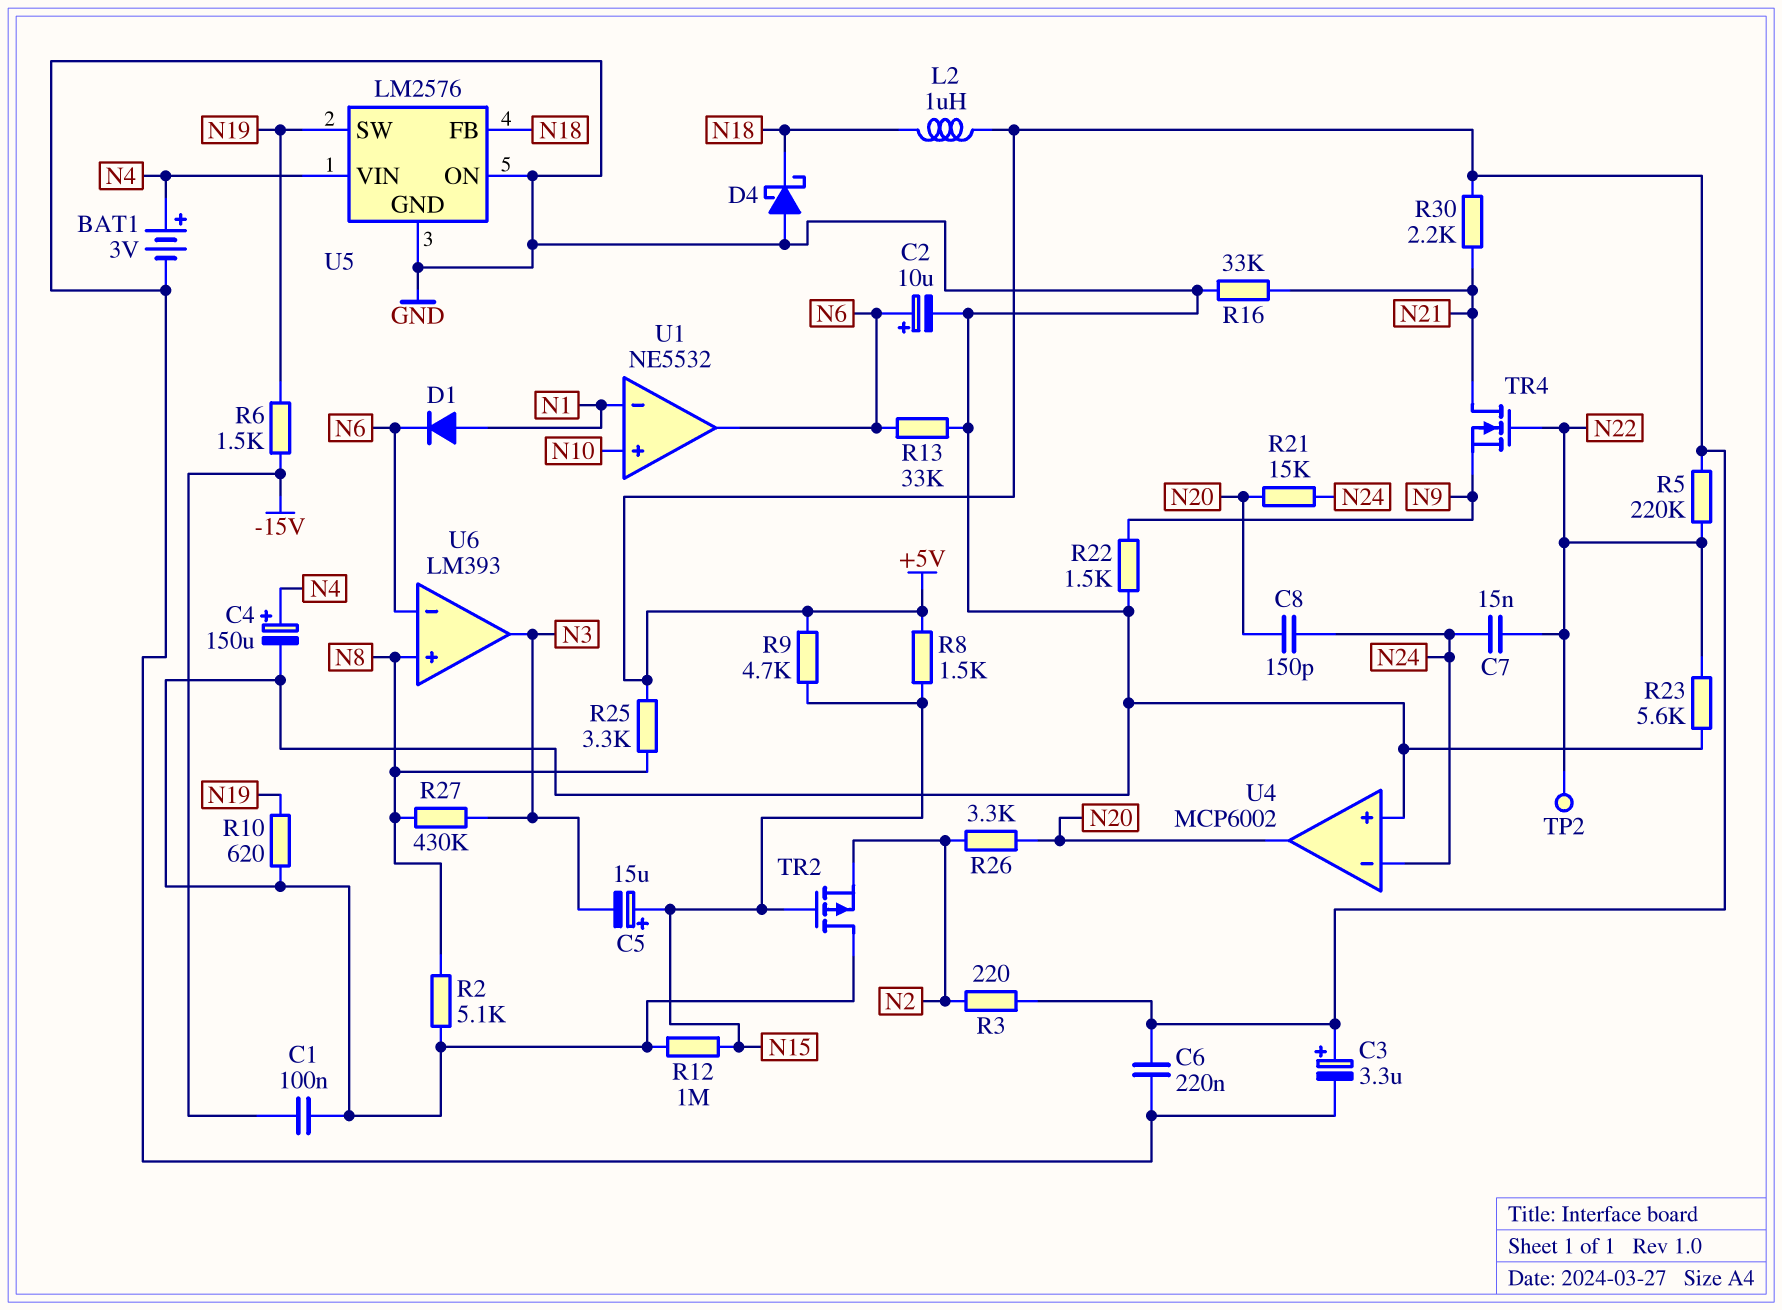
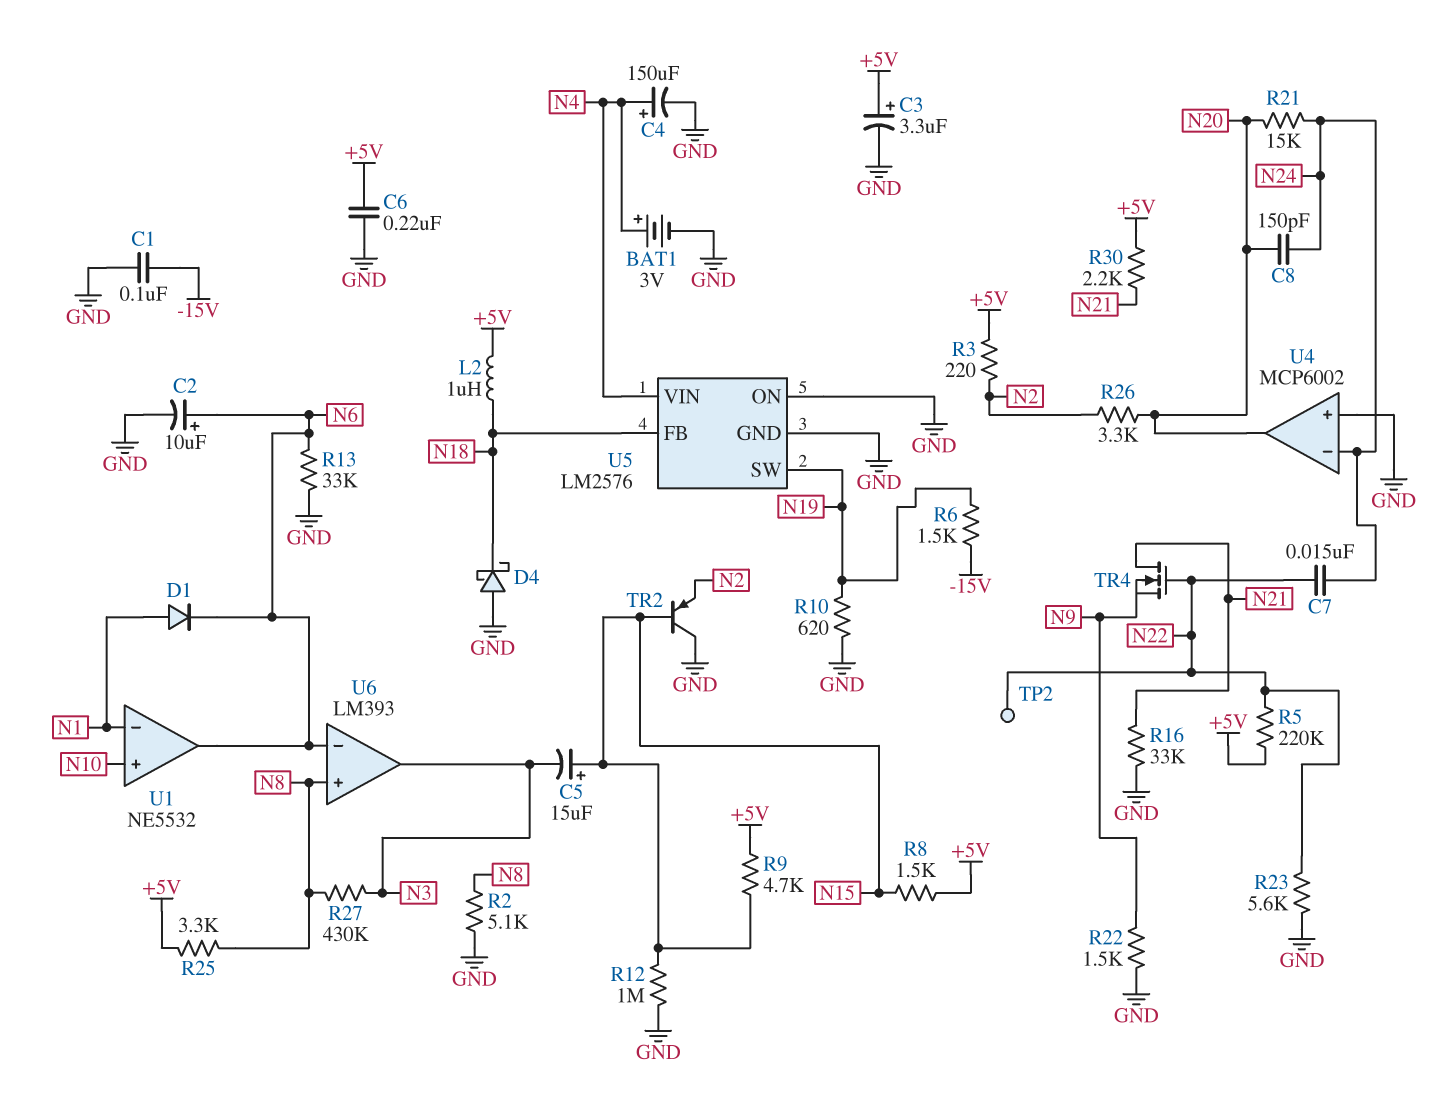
TR2: PMOS (G N15, D GND, S N2) -> PNP (B N15, C GND, E N2)

